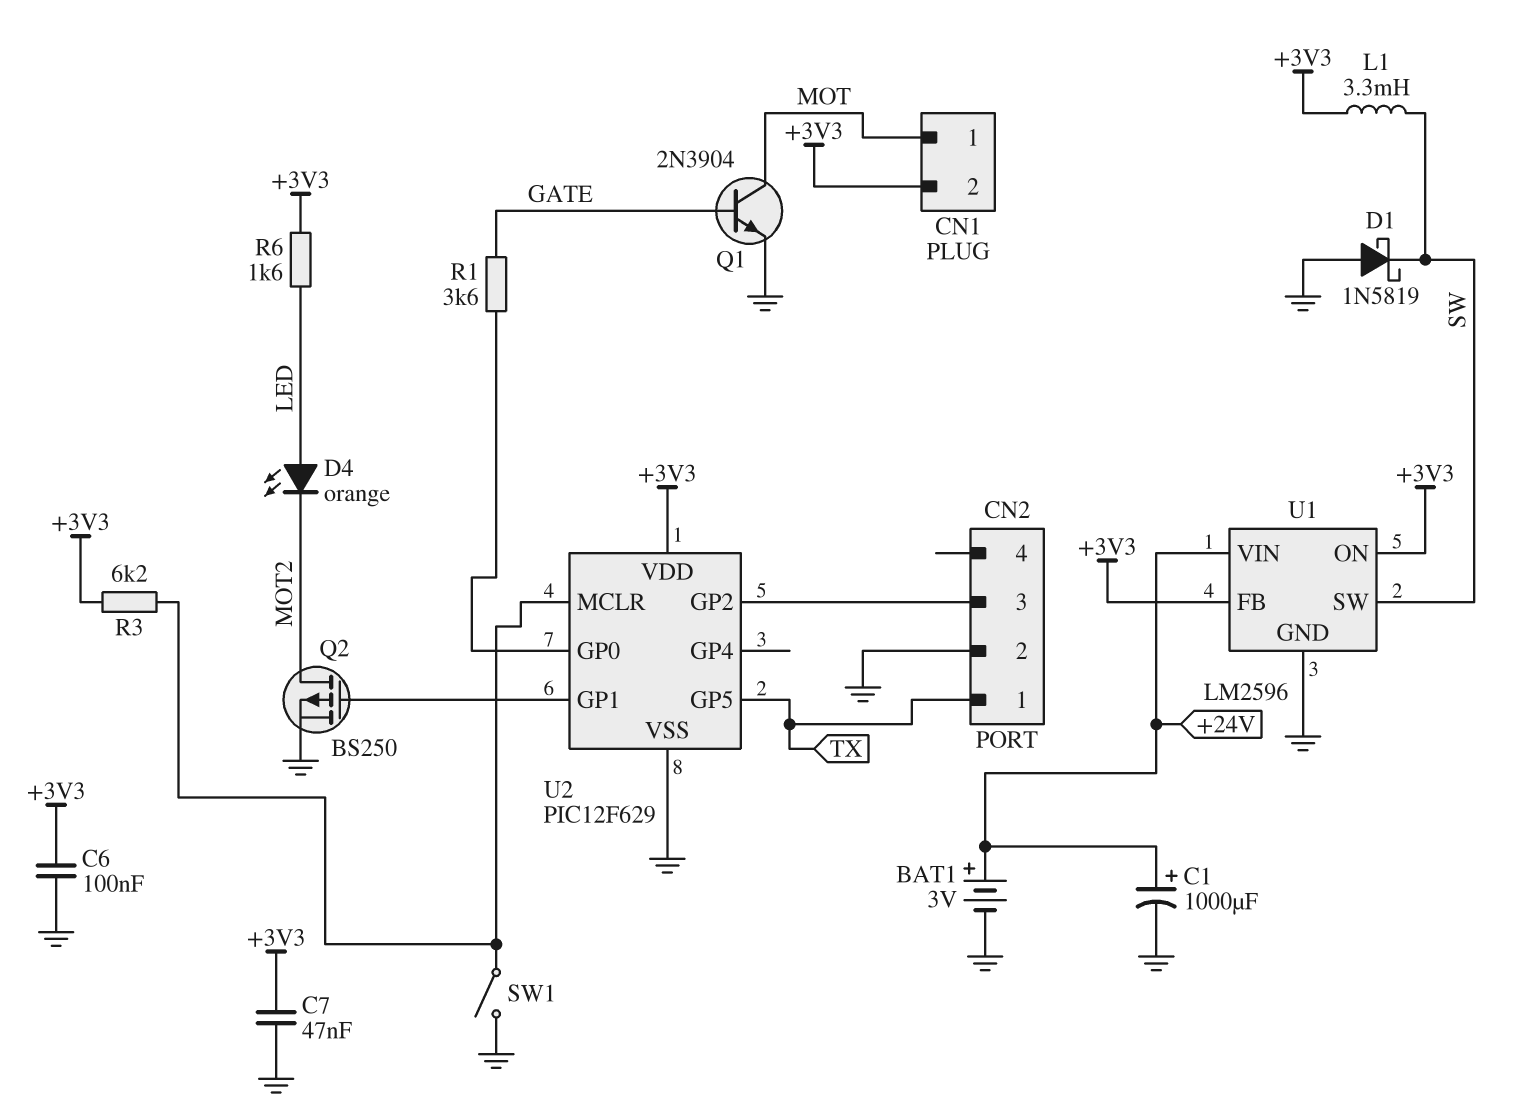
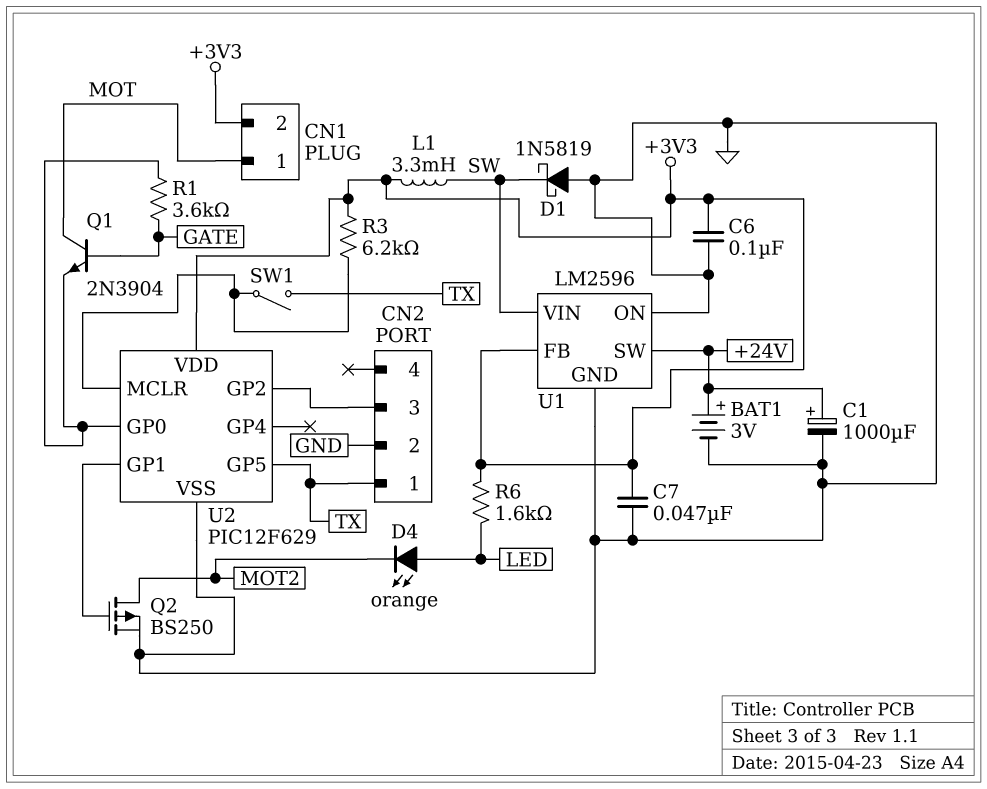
Q1: NPN 2N3904 (B GATE, C MOT, E GND) -> NPN 2N3904 (B GATE, C MOT, E U2/GP0)
SW1: switch (GND, U2/MCLR) -> switch (TX, U2/MCLR)
U1 pin ON: +3V3 -> GND
U1 pin SW: SW -> +24V
U1 pin VIN: +24V -> SW

